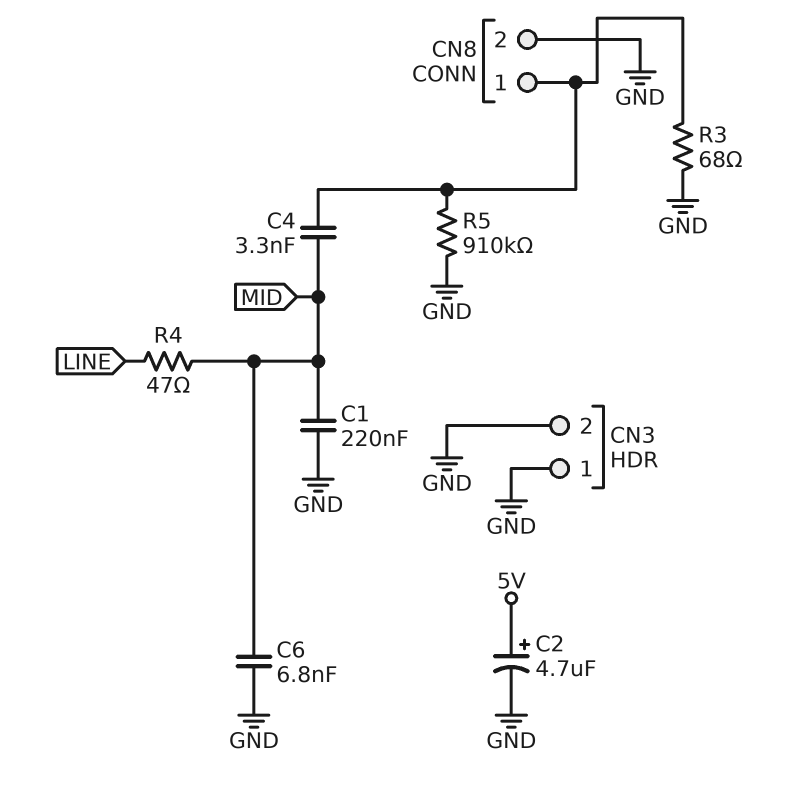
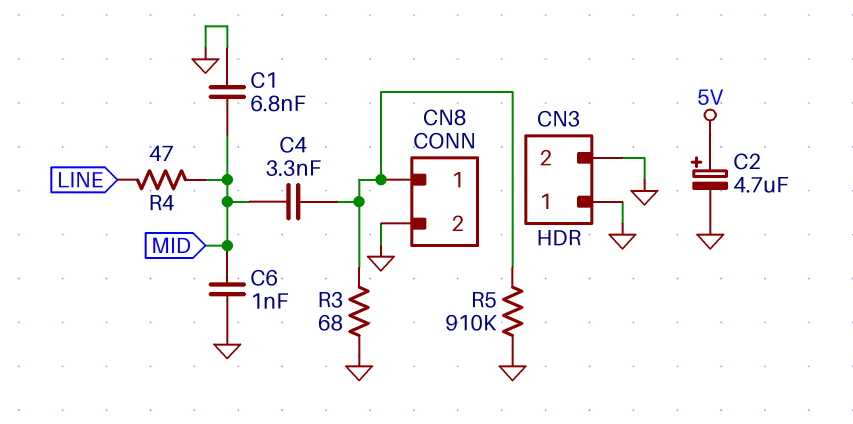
C1: 220nF (GND, MID) -> 6.8nF (GND, MID)
C6: 6.8nF (GND, MID) -> 1nF (GND, MID)

